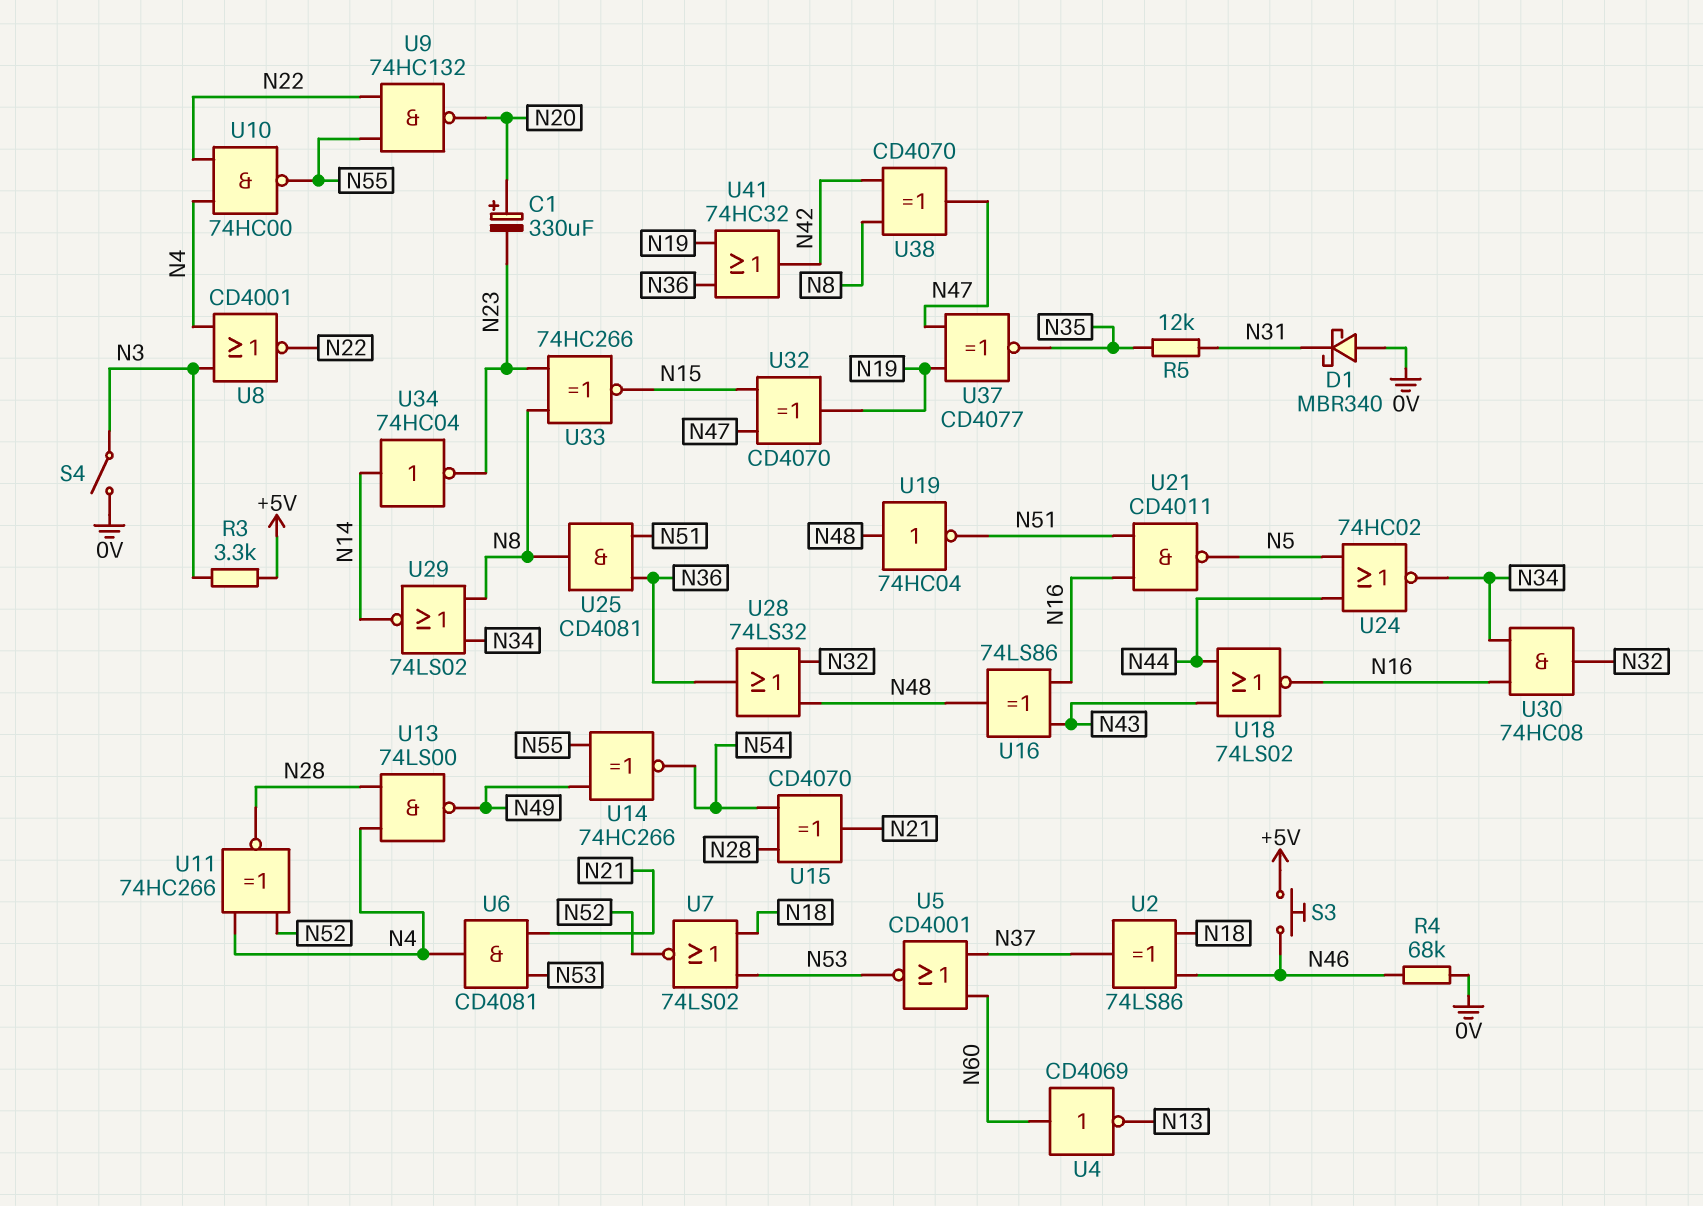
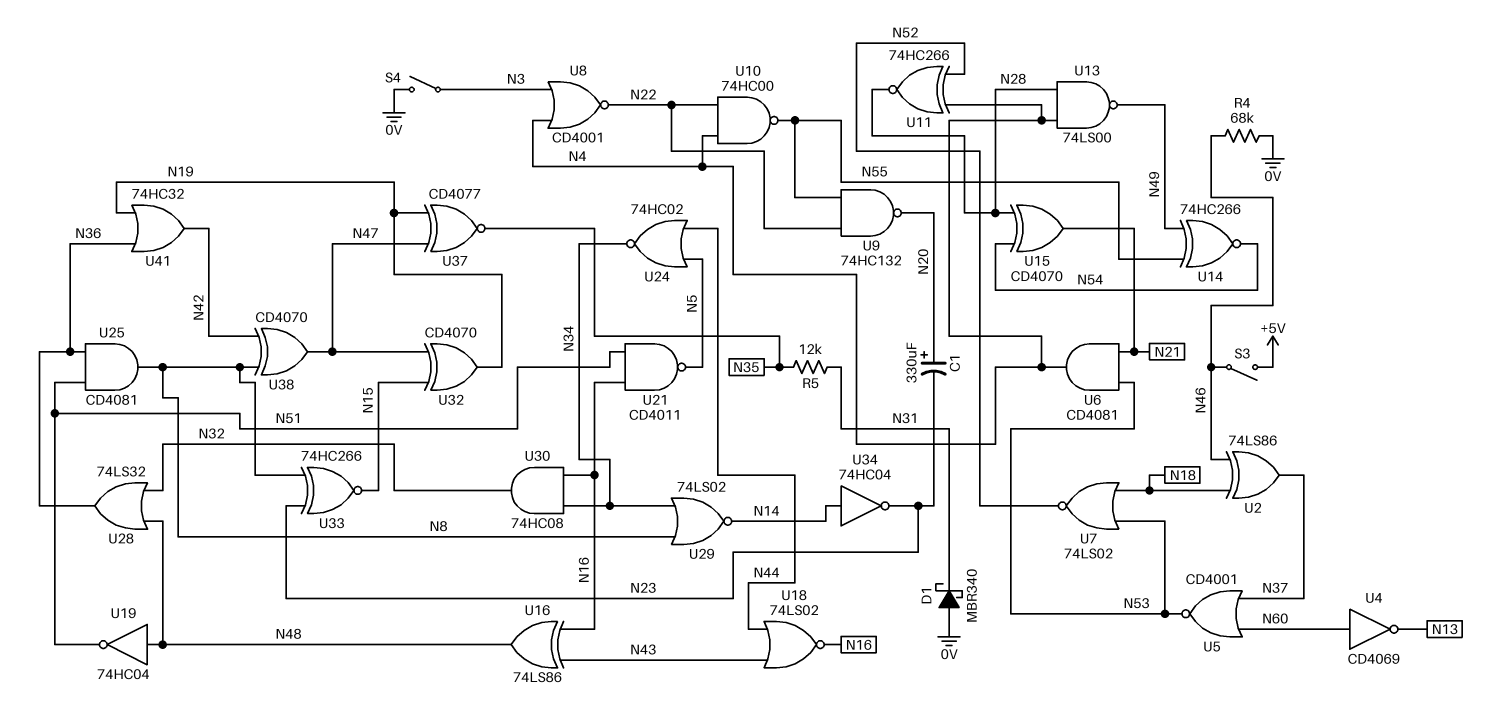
R3: 3.3k (+5V, N3) -> none
S3: button (+5V, N46) -> switch (+5V, N46)

